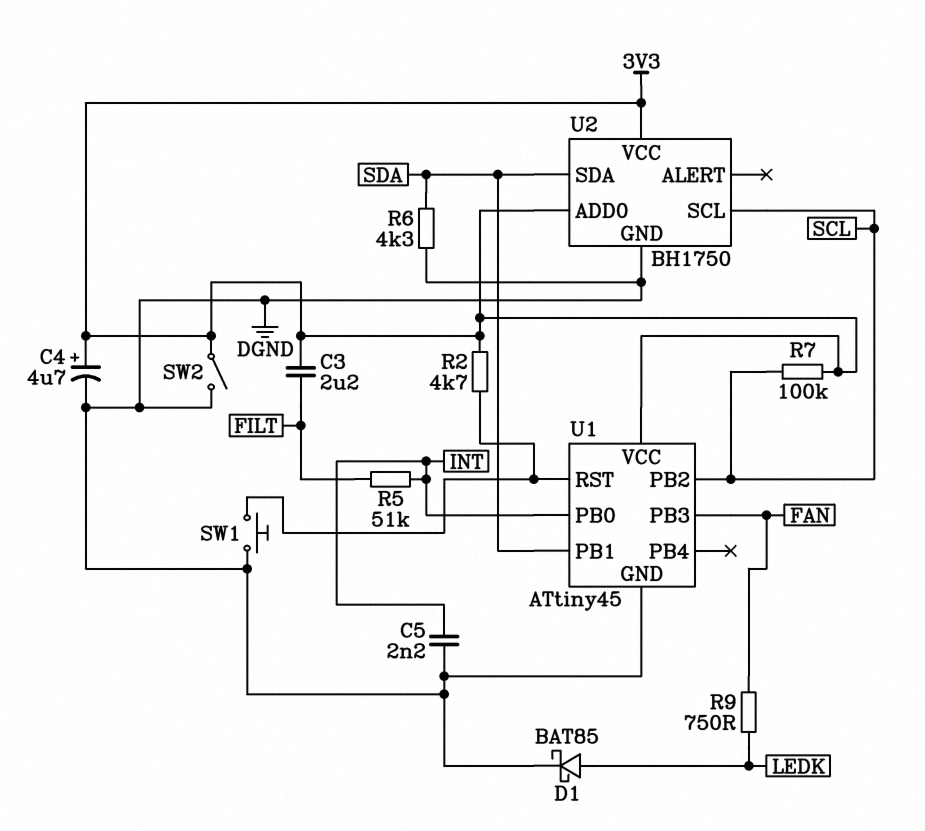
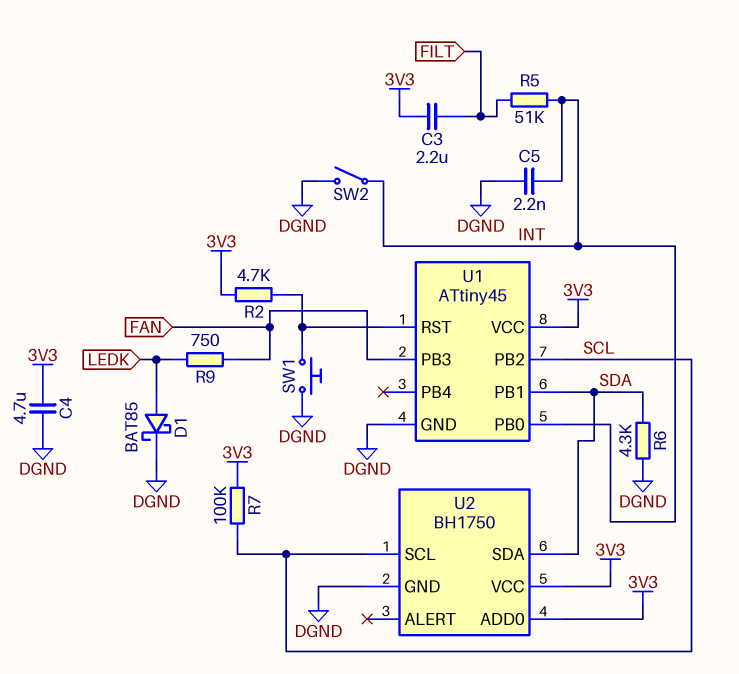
C4: 4.7uF (plus 3V3, minus DGND) -> 4.7uF (3V3, DGND)
SW2: switch (3V3, DGND) -> switch (DGND, INT)

